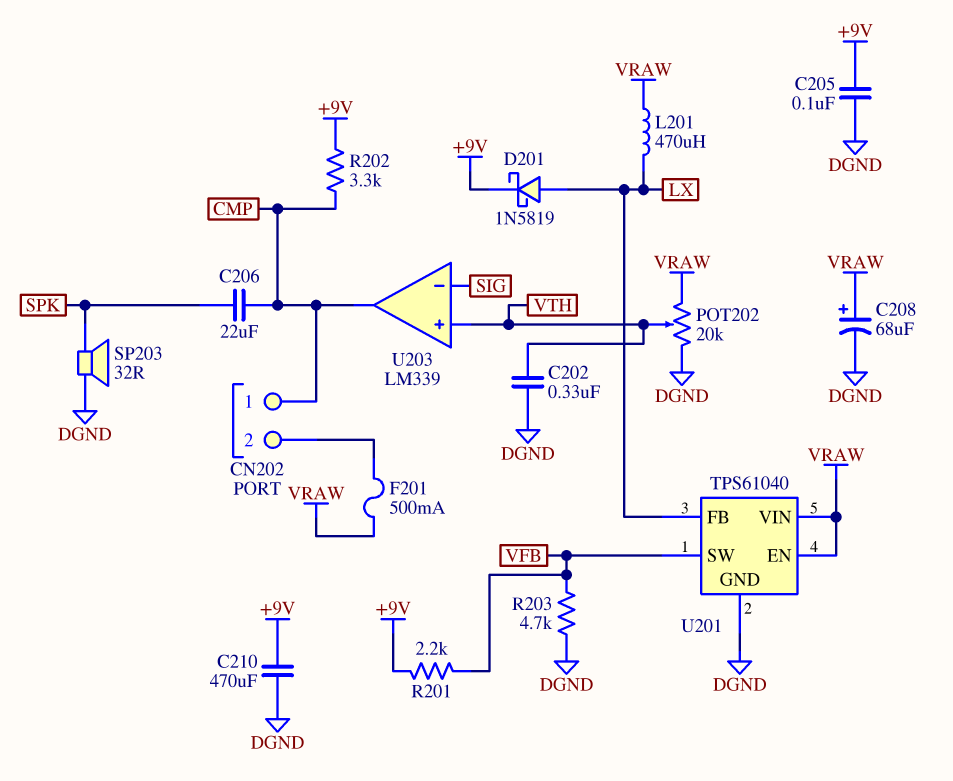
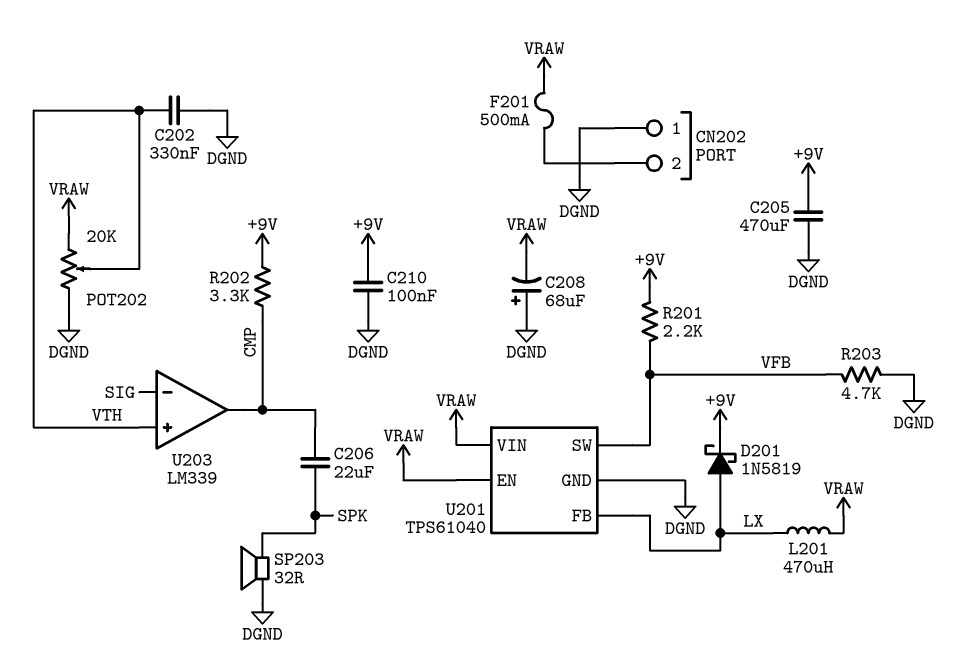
C205: 100nF (+9V, DGND) -> 470uF (+9V, DGND)
C208: 68uF (plus VRAW, minus DGND) -> 68uF (plus DGND, minus VRAW)
C210: 470uF (+9V, DGND) -> 100nF (+9V, DGND)
CN202 pin 1: CMP -> DGND

